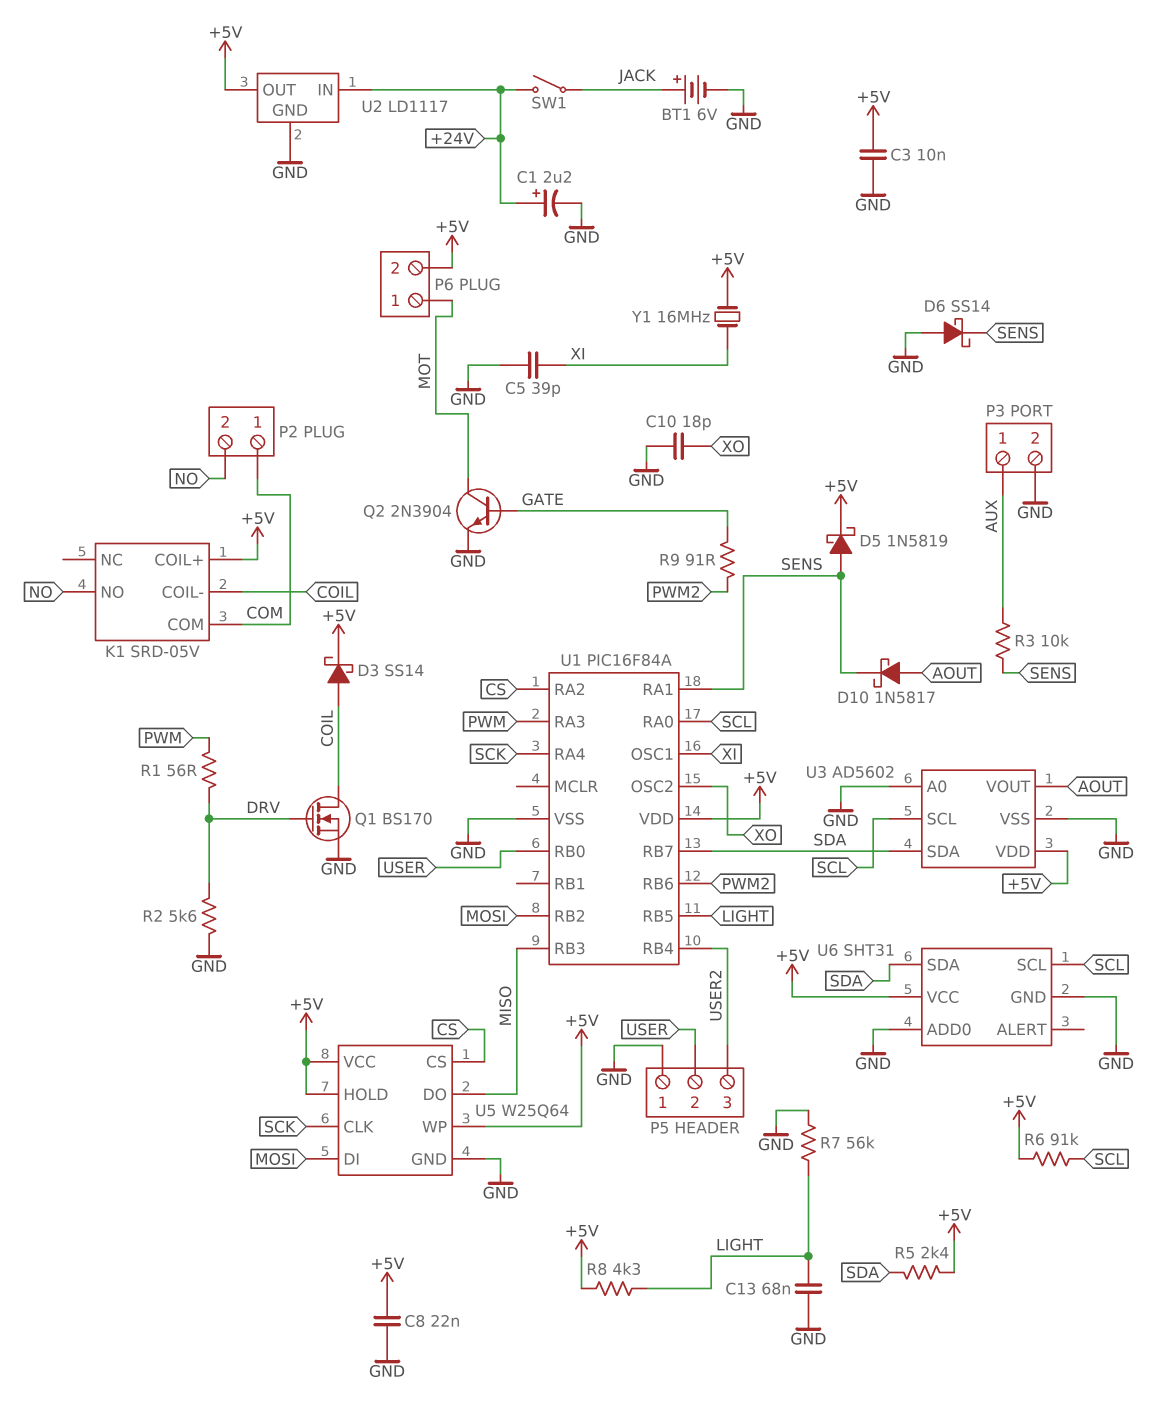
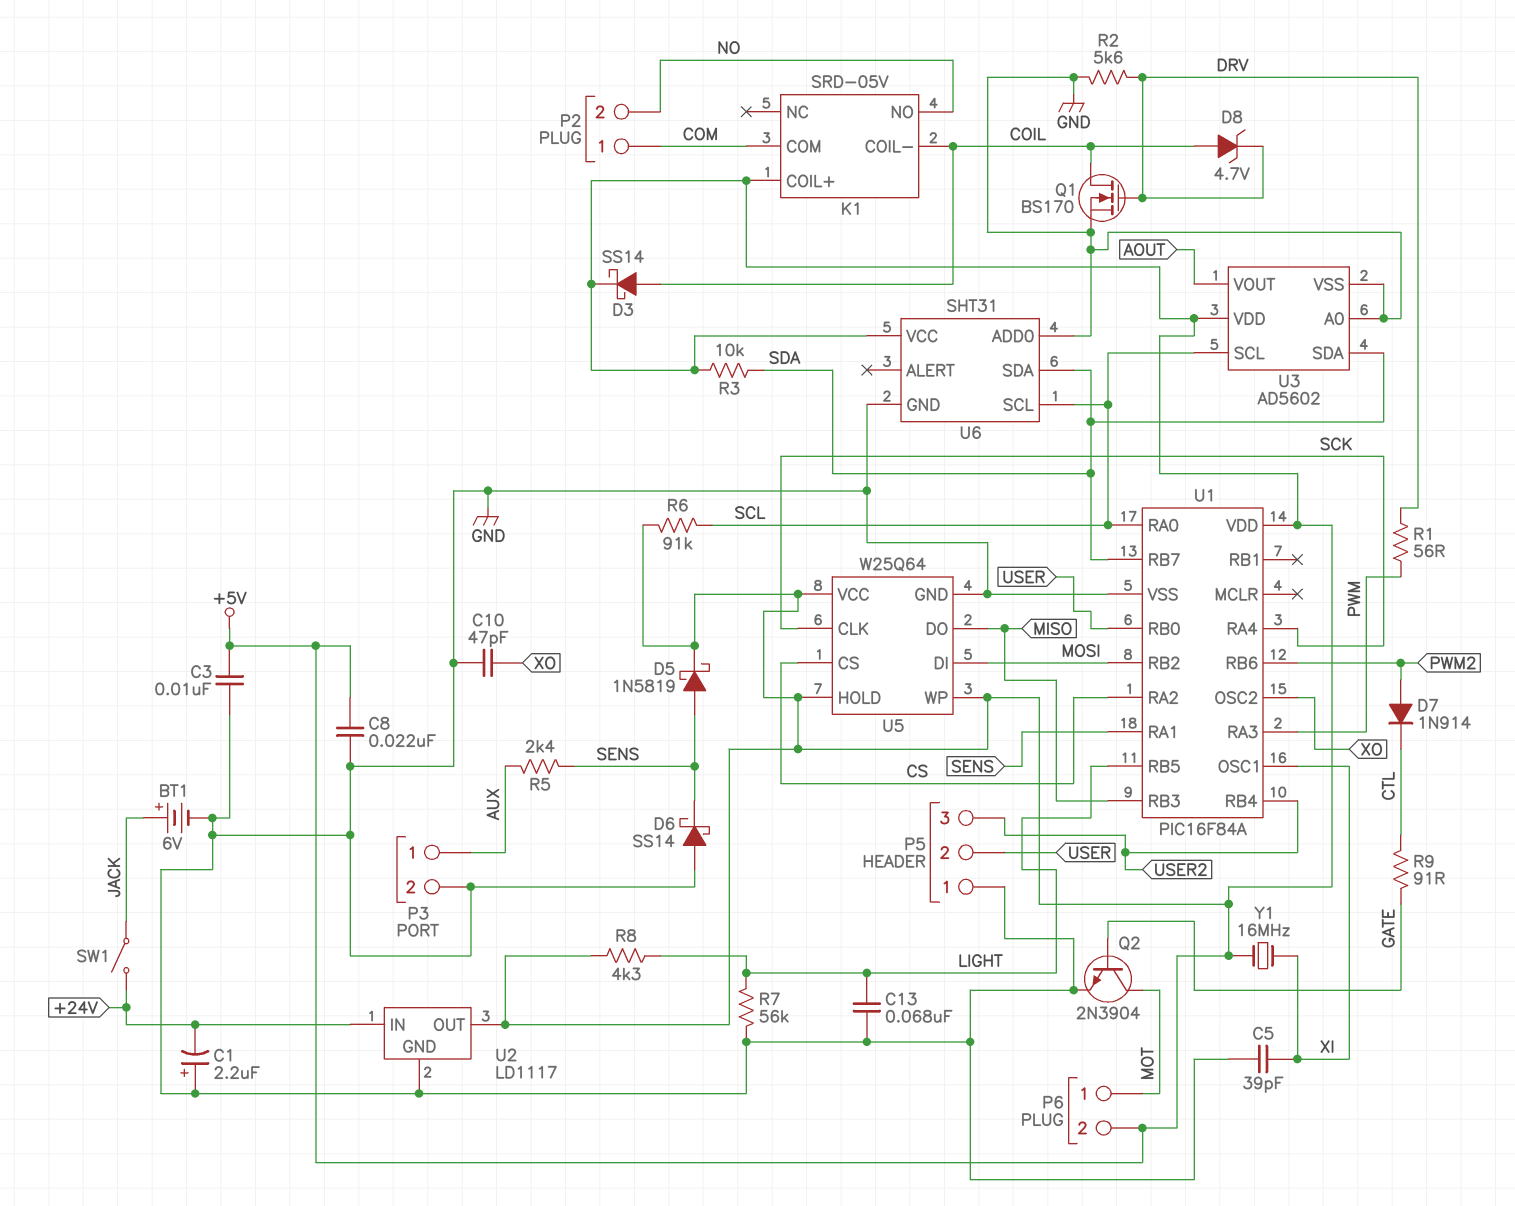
C1: 2.2uF (plus +24V, minus GND) -> 2.2uF (plus GND, minus +24V)
C10: 18pF (GND, XO) -> 47pF (GND, XO)
D7: none -> diode 1N914 (A PWM2, K CTL)
D8: none -> zener 4.7V (A COIL, K DRV)
D10: schottky 1N5817 (A AOUT, K SENS) -> none
R3: 10k (AUX, SENS) -> 10k (+5V, SDA)
R5: 2.4k (+5V, SDA) -> 2.4k (AUX, SENS)
R9: 91 (GATE, PWM2) -> 91 (CTL, GATE)

